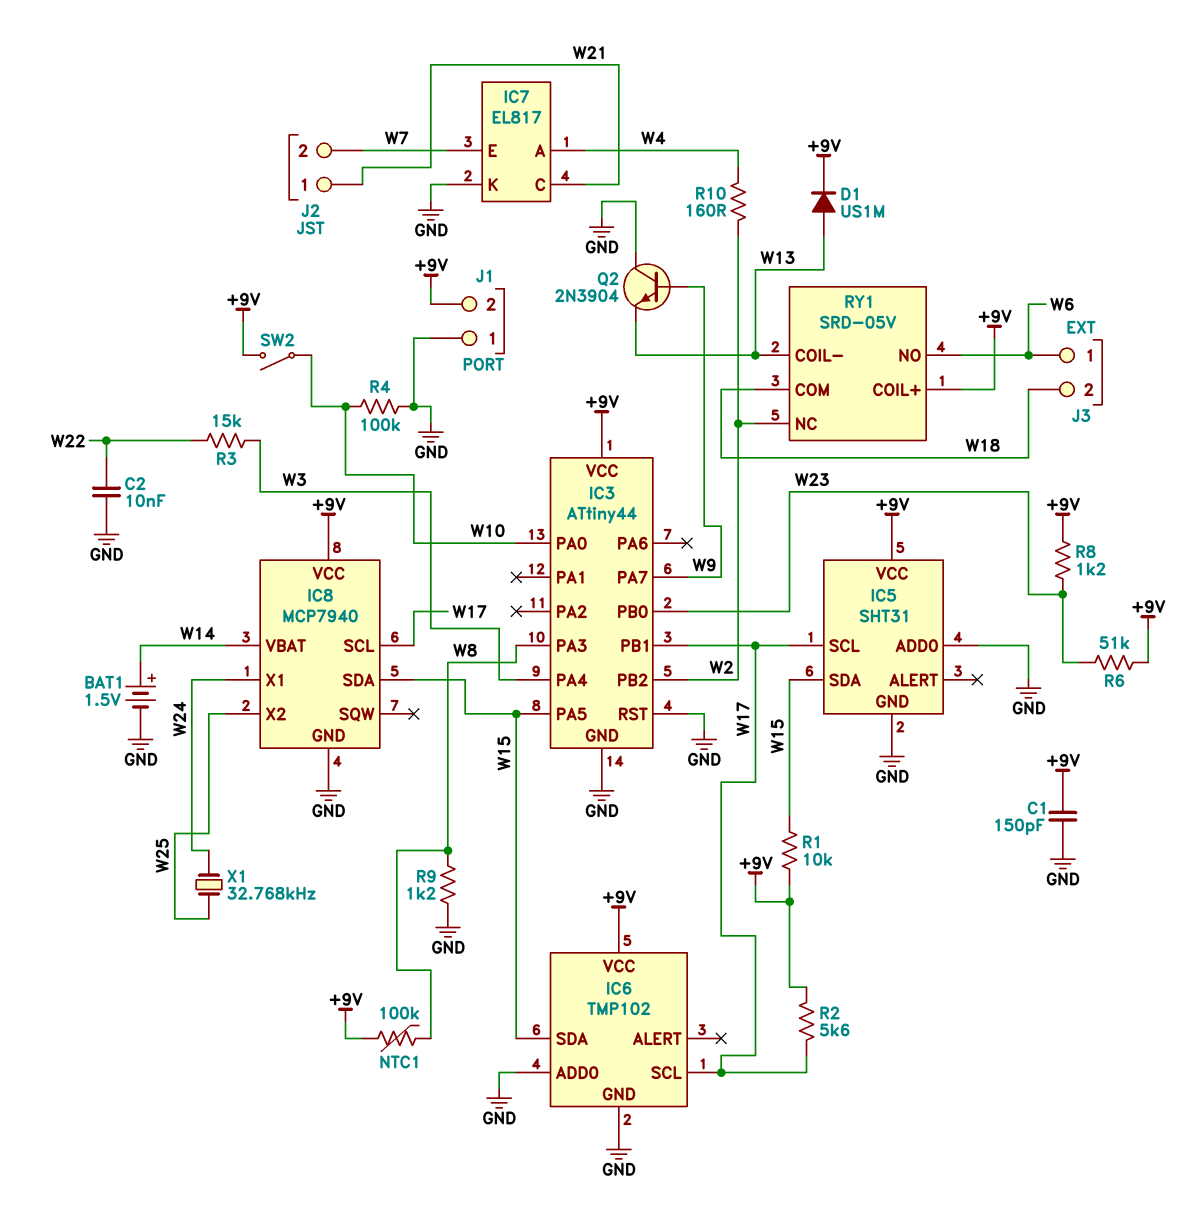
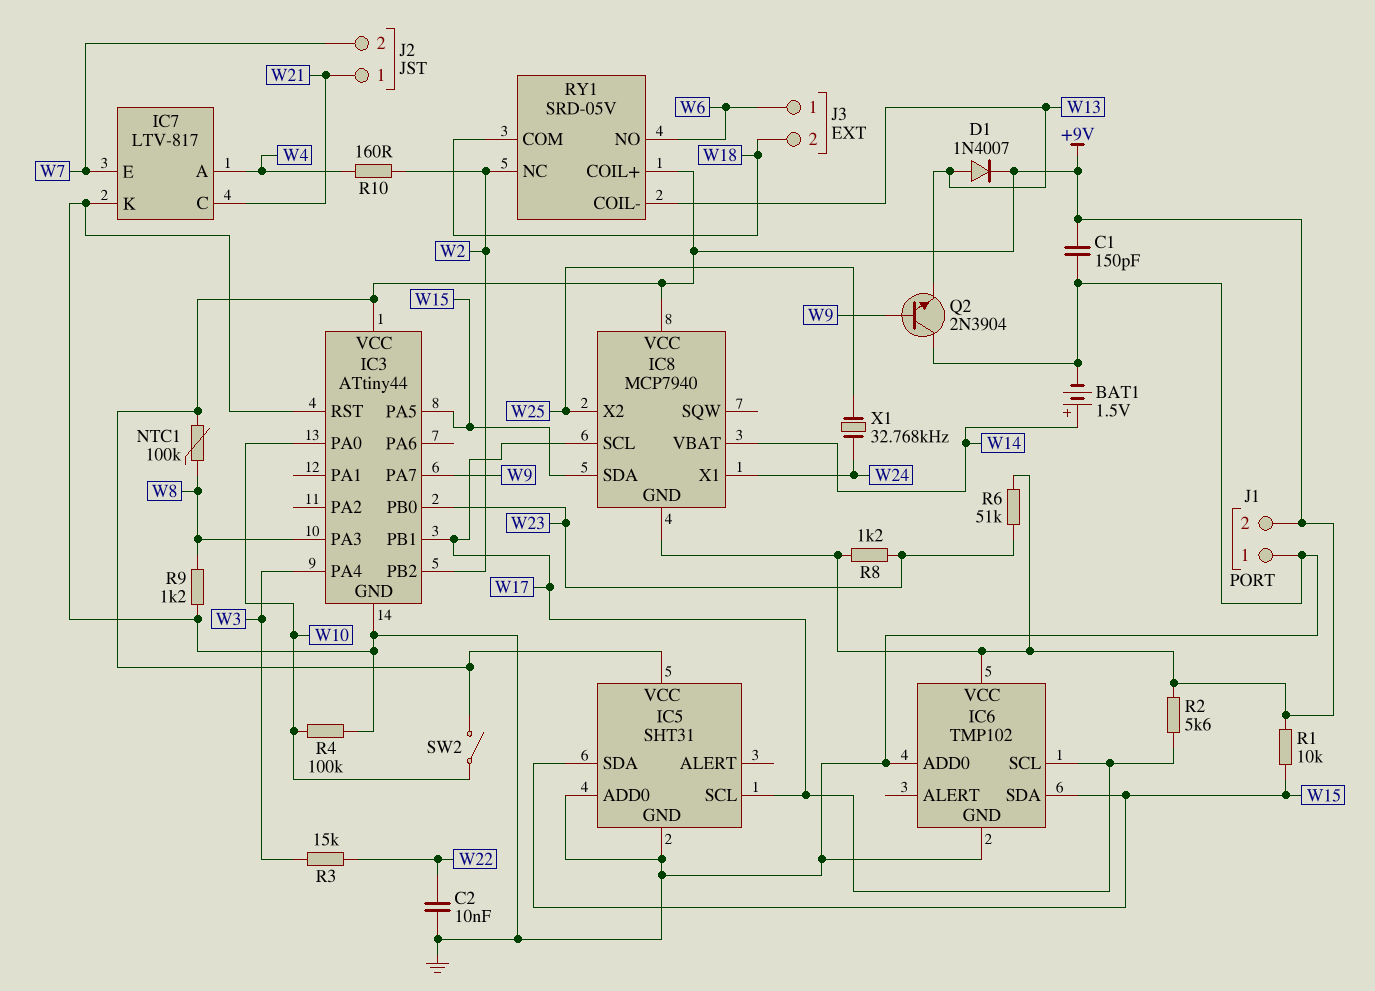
D1: diode US1M (A W13, K +9V) -> diode 1N4007 (A W13, K +9V)
IC7: EL817 -> LTV-817
IC8 pin GND: GND -> +9V

